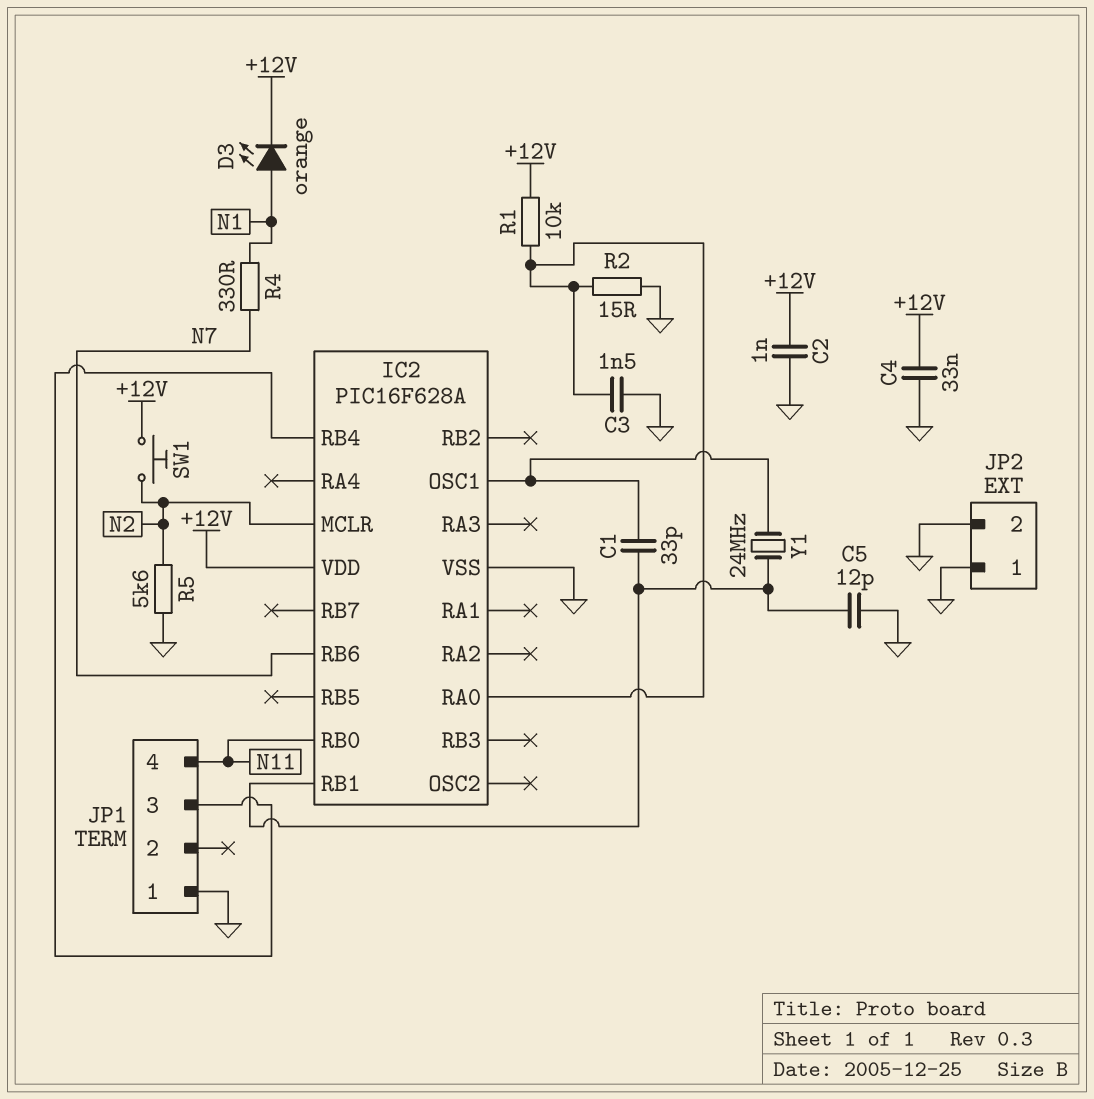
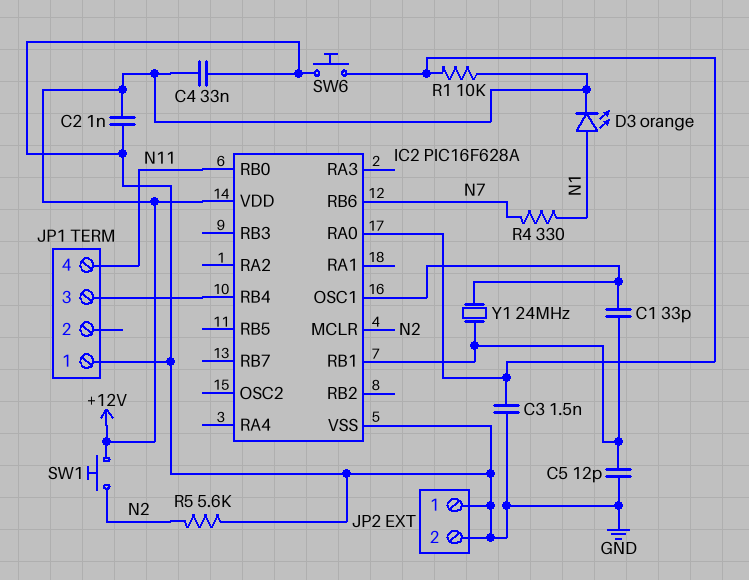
R2: 15 (GND, IC2/RA0) -> none
SW6: none -> button (GND, IC2/RA0)

